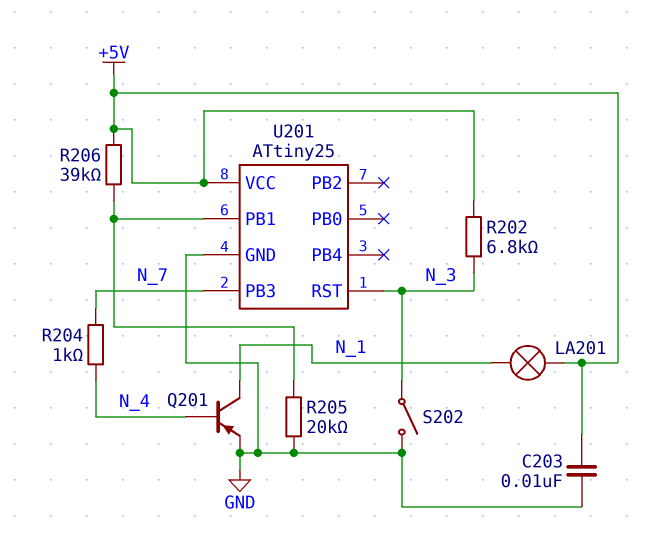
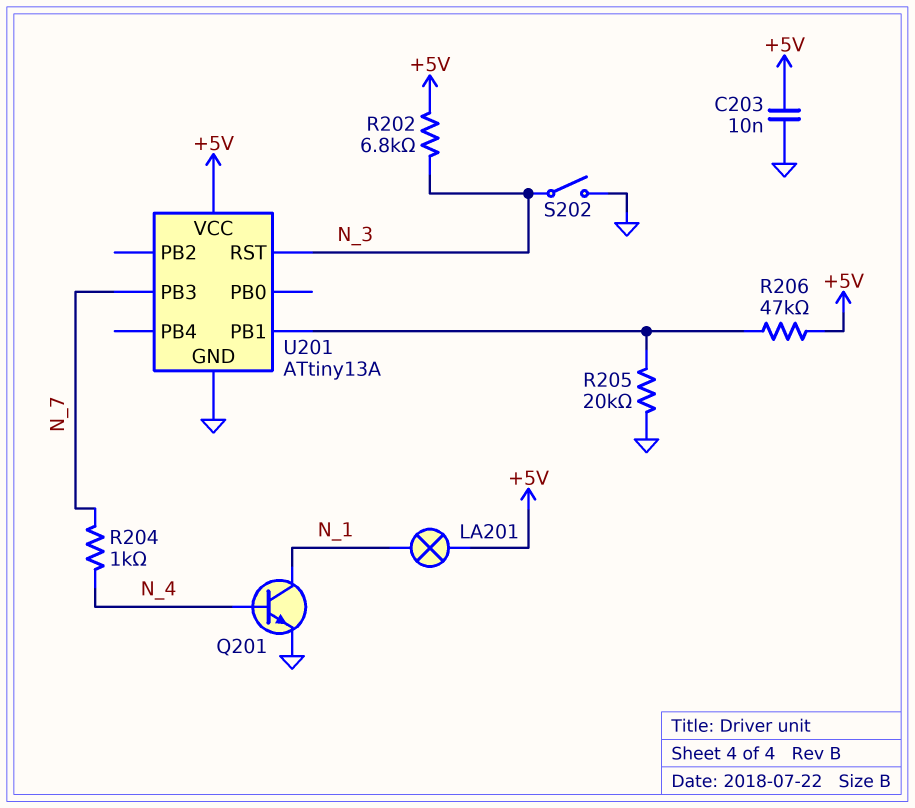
Q201: PNP (B N_4, C N_1, E GND) -> NPN (B N_4, C N_1, E GND)
R206: 39k (+5V, U201/PB1) -> 47k (+5V, U201/PB1)
U201: ATtiny25 -> ATtiny13A

